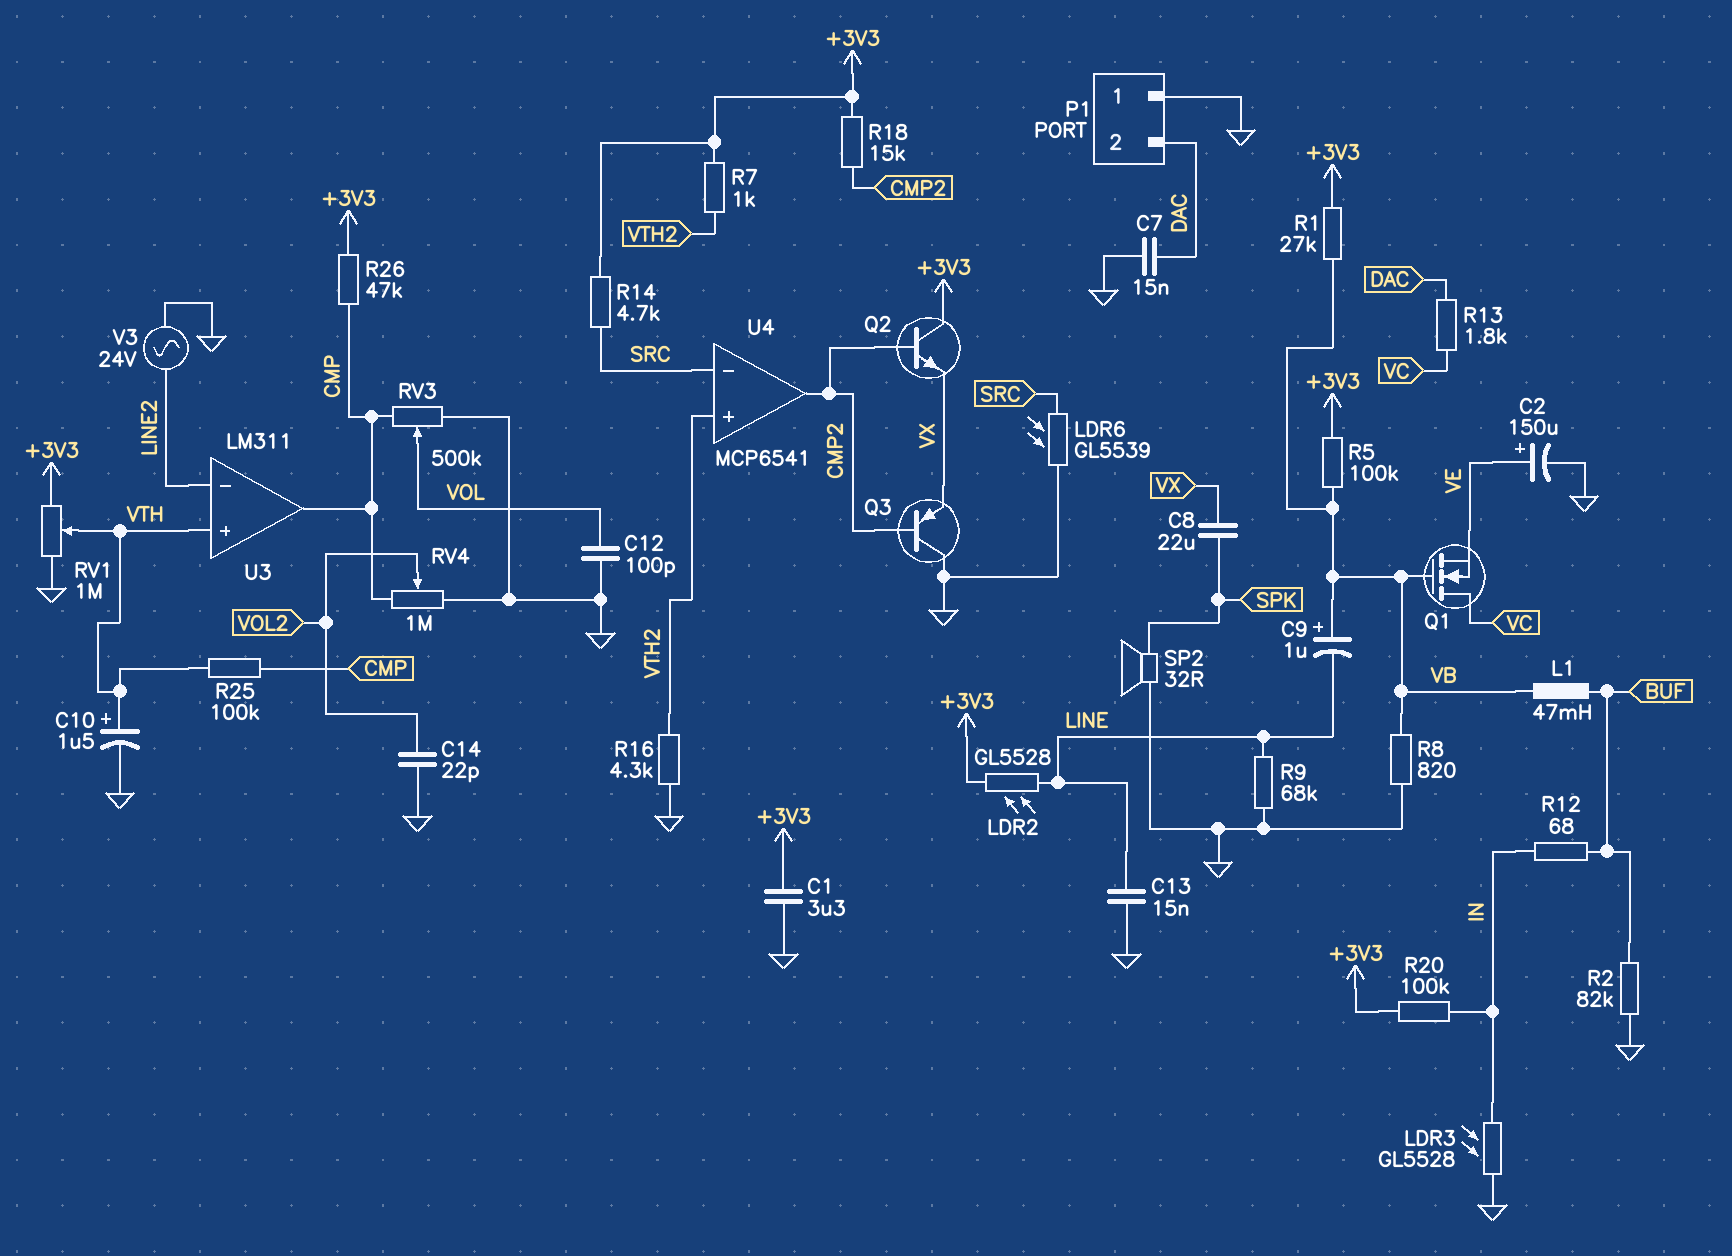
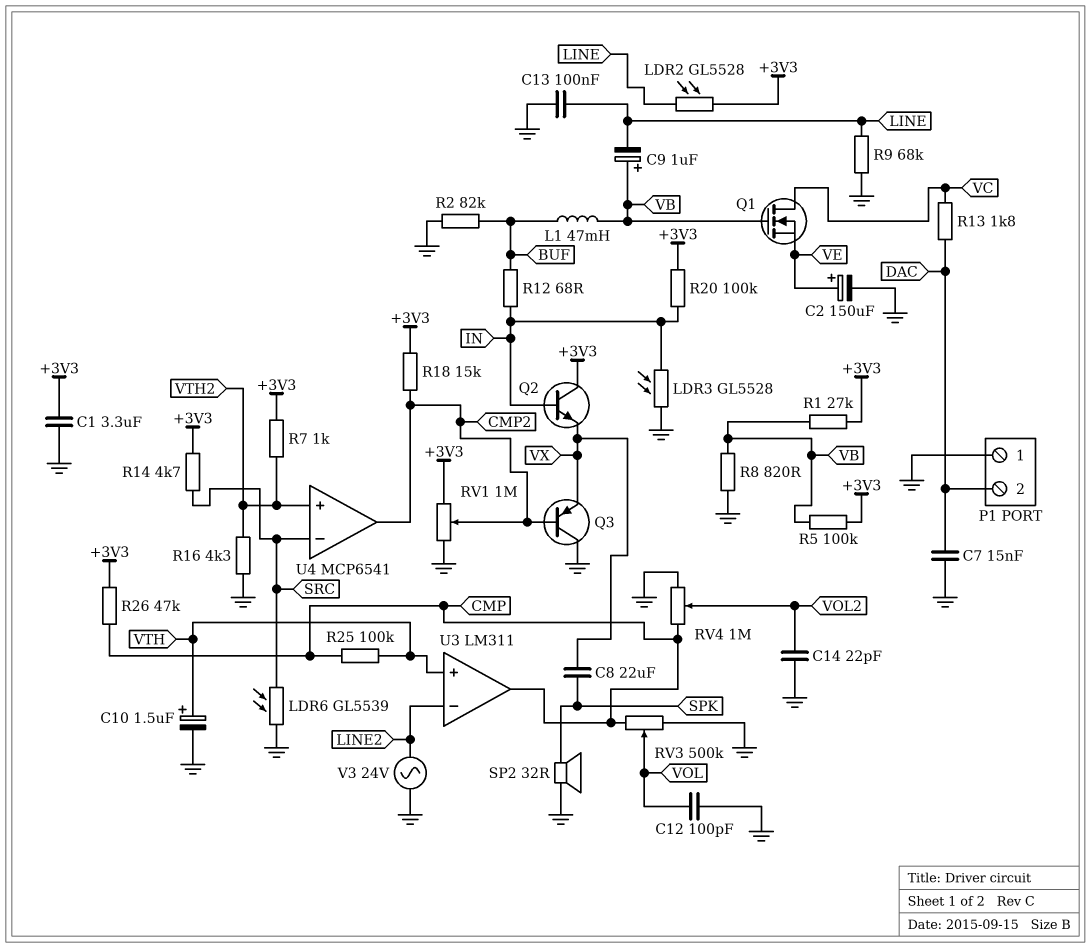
C13: 15nF (GND, LINE) -> 100nF (GND, LINE)
Q2: NPN (B CMP2, C +3V3, E VX) -> NPN (B IN, C +3V3, E VX)
RV1: 1M (+3V3, GND, wiper VTH) -> 1M (+3V3, GND, wiper CMP2)

